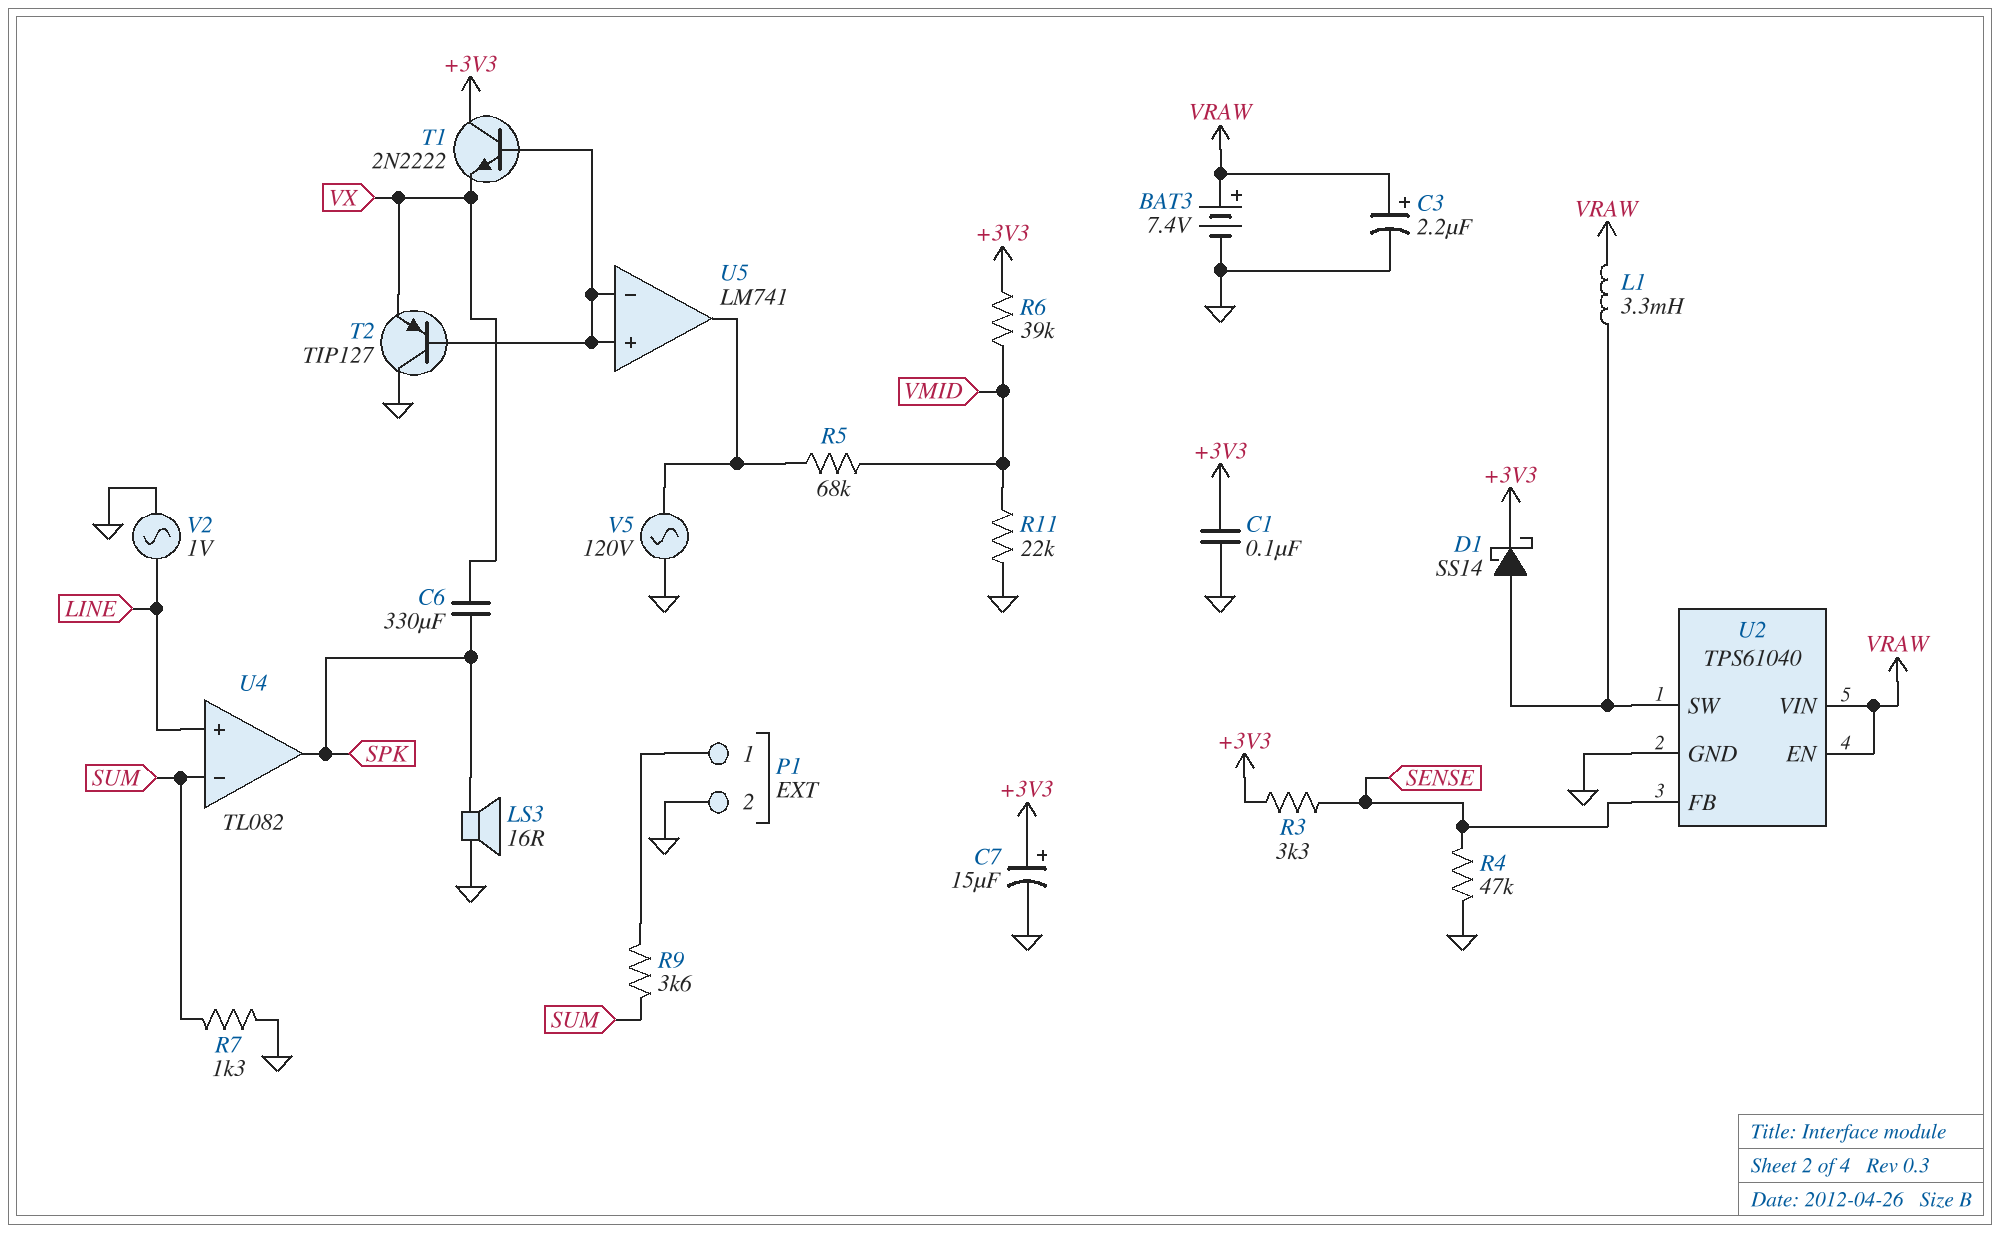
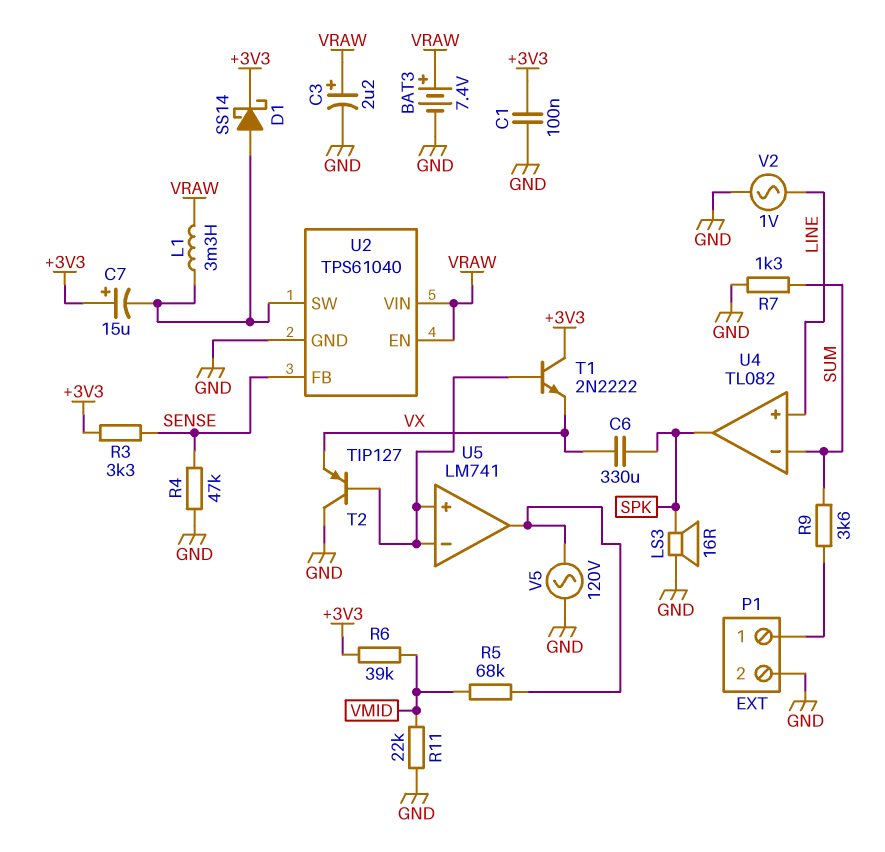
C7: 15uF (plus +3V3, minus GND) -> 15uF (plus +3V3, minus U2/SW)

